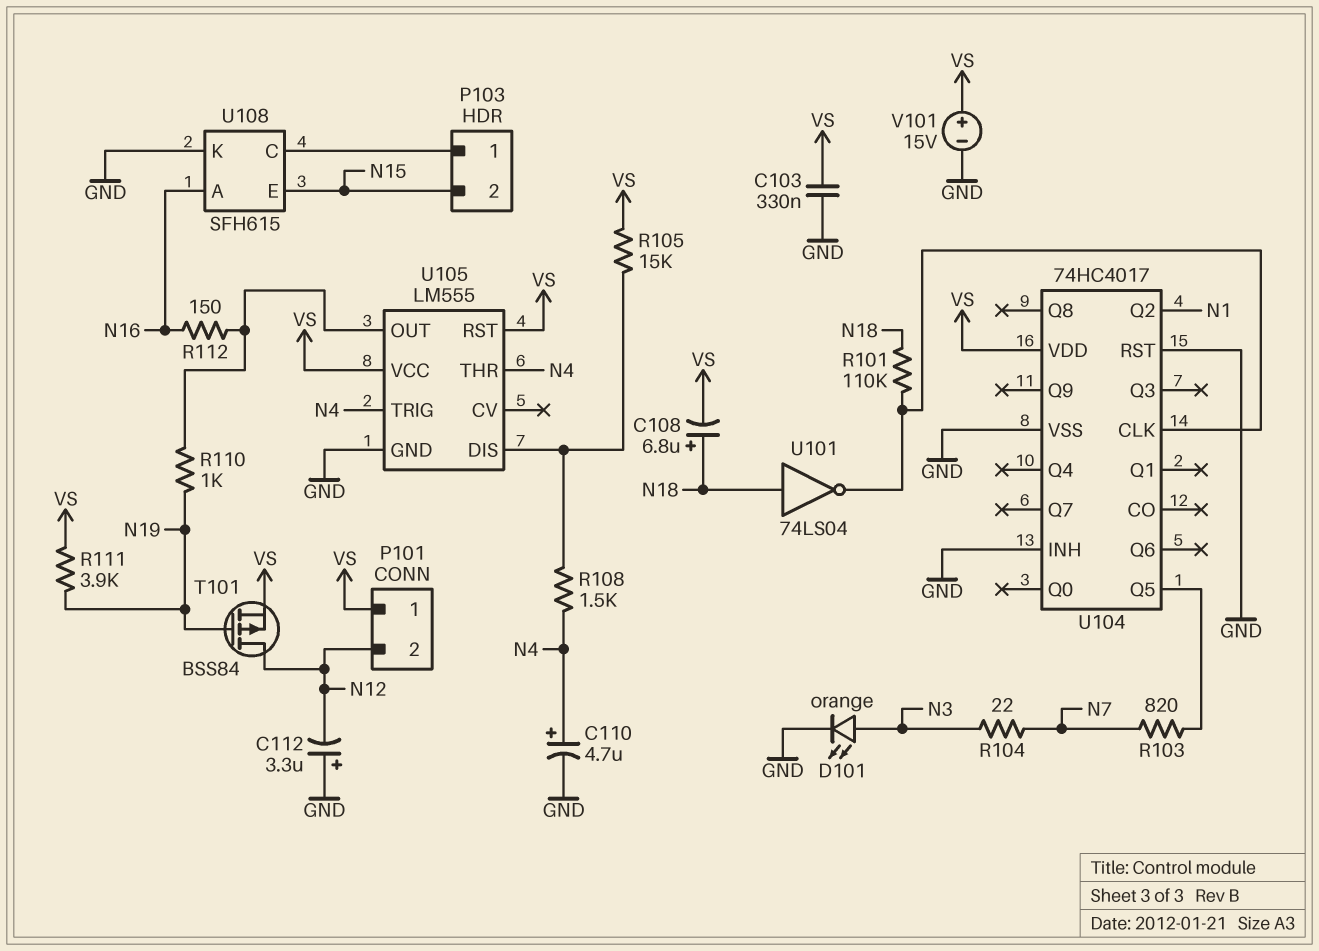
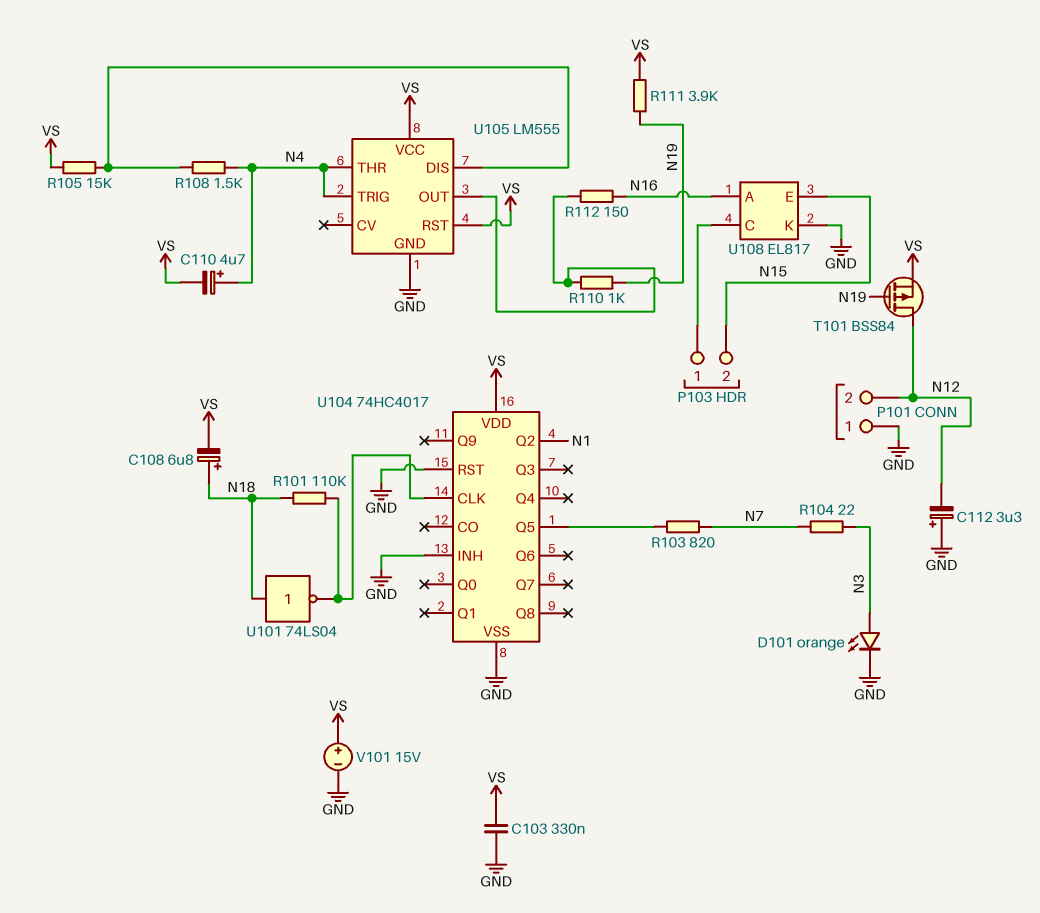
C110: 4.7uF (plus N4, minus GND) -> 4.7uF (plus N4, minus VS)
P101 pin 1: VS -> GND
U108: SFH615 -> EL817

